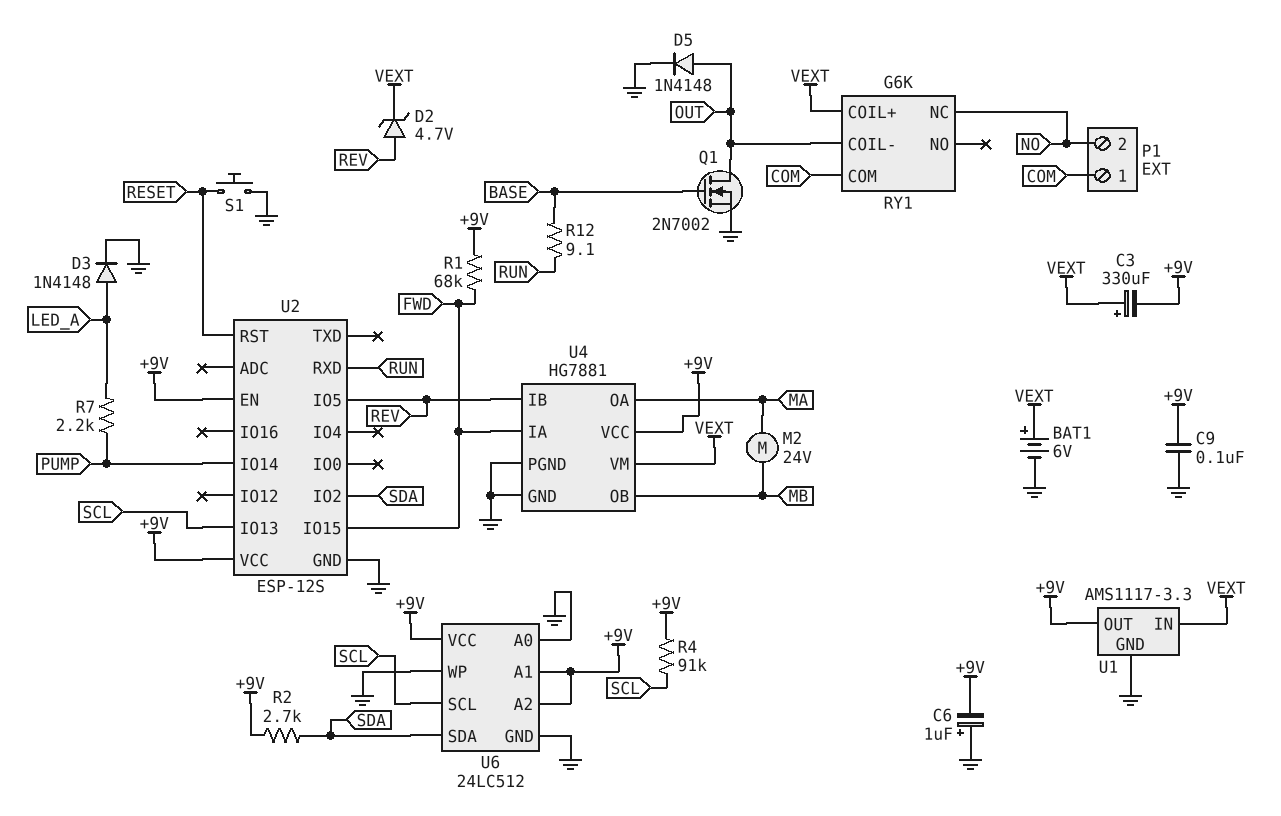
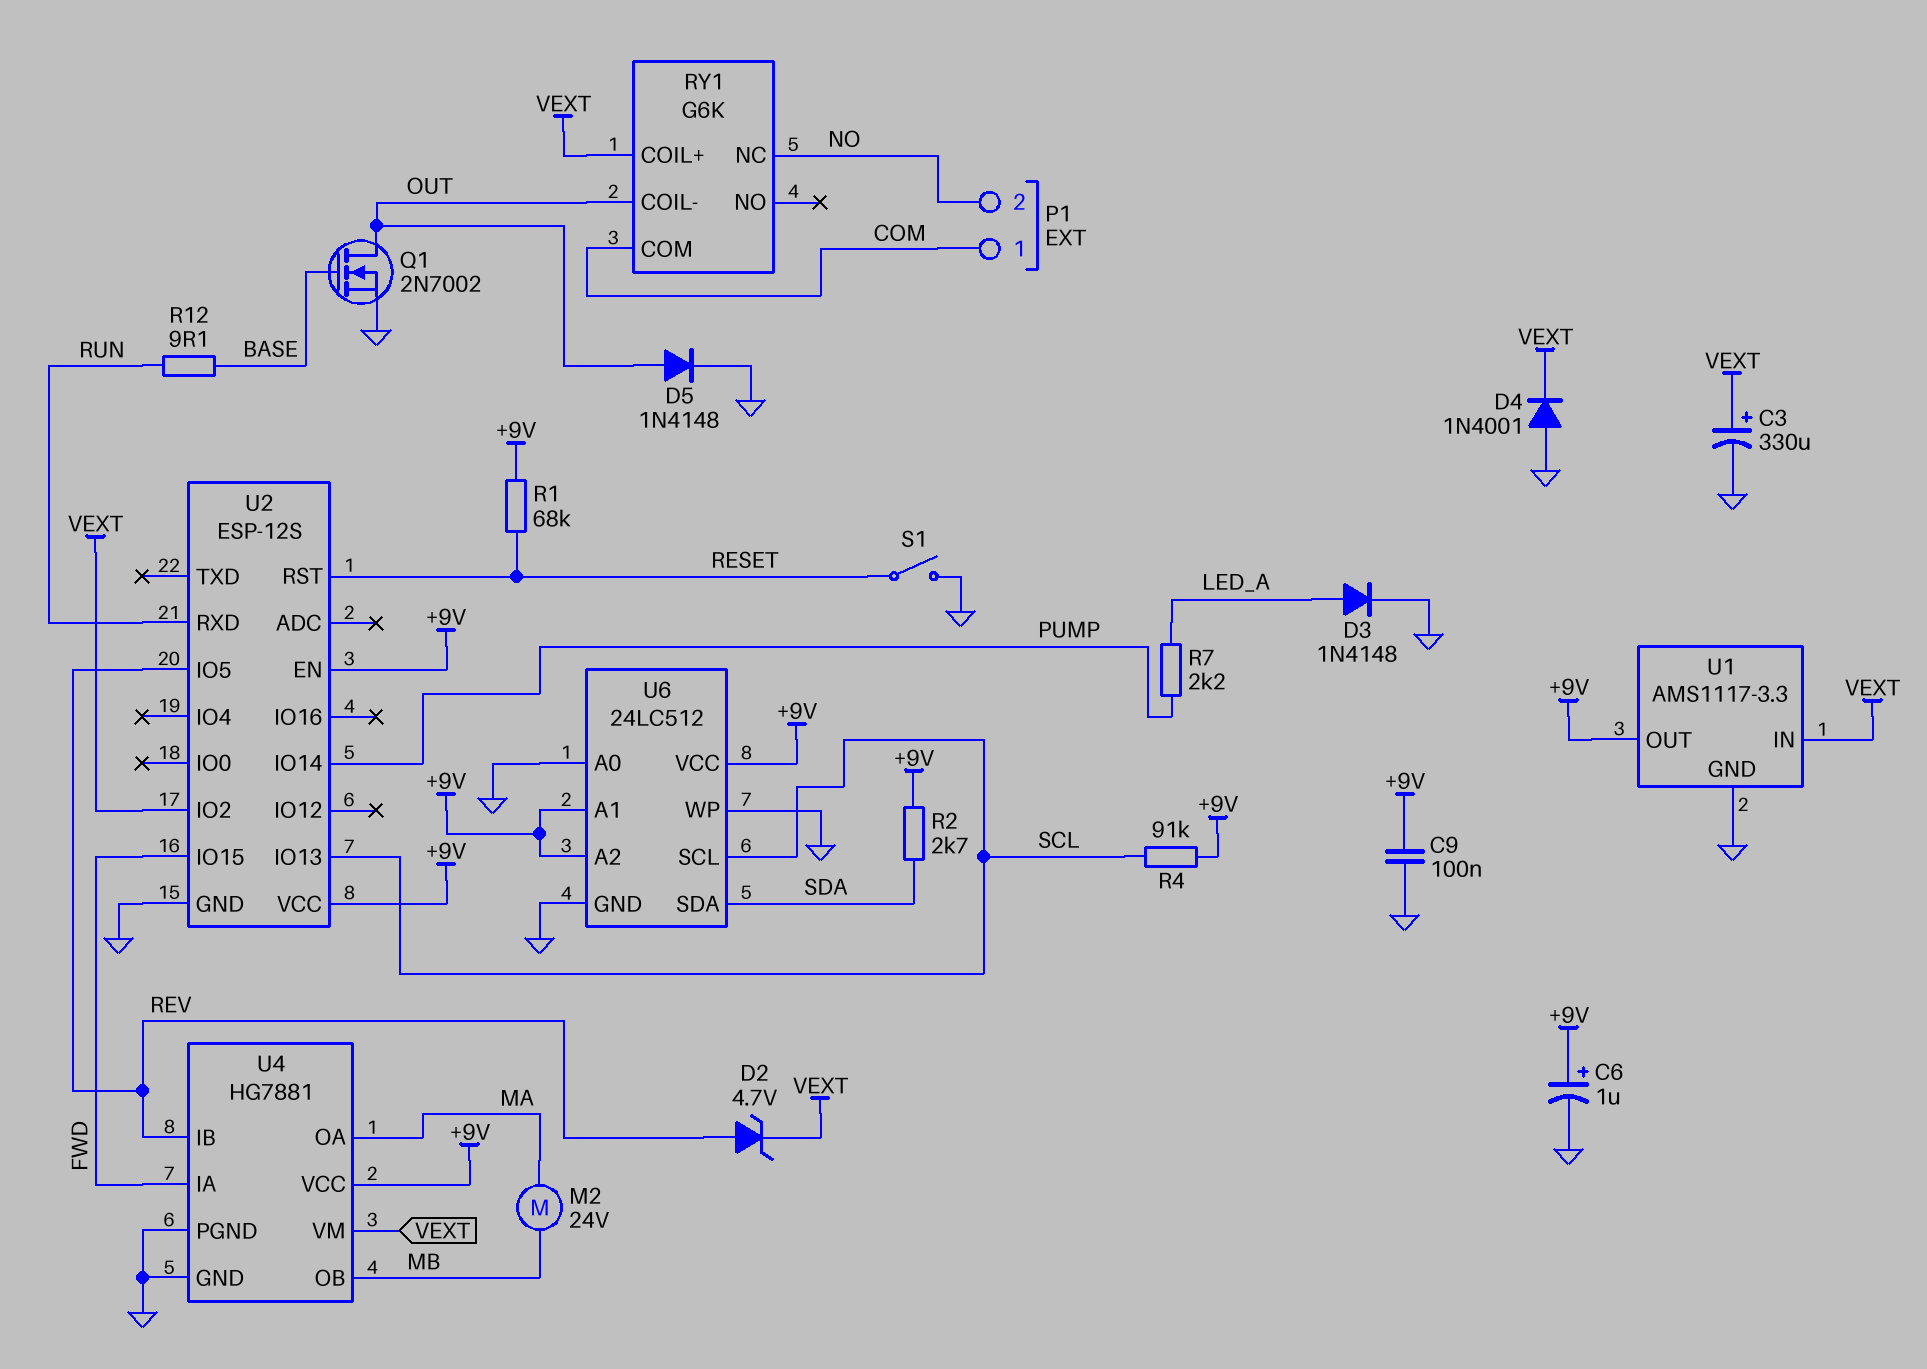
BAT1: 6V (plus VEXT, minus GND) -> none
C3: 330uF (plus VEXT, minus +9V) -> 330uF (plus VEXT, minus GND)
C6: 1uF (plus GND, minus +9V) -> 1uF (plus +9V, minus GND)
D4: none -> diode 1N4001 (A GND, K VEXT)
R1: 68k (+9V, FWD) -> 68k (+9V, RESET)
S1: button (GND, RESET) -> switch (GND, RESET)
U2 pin IO2: SDA -> VEXT

